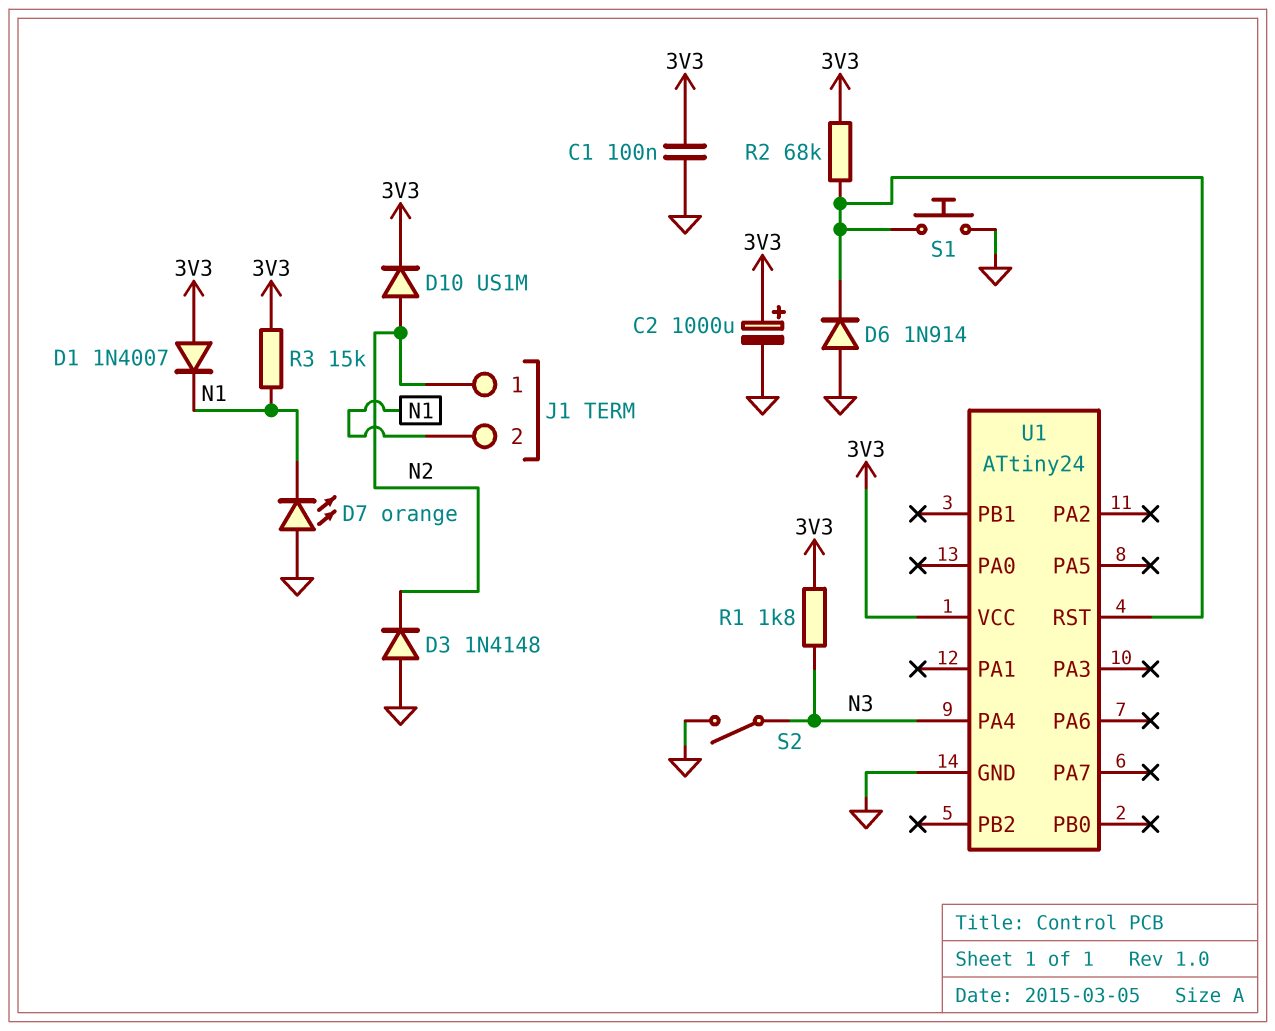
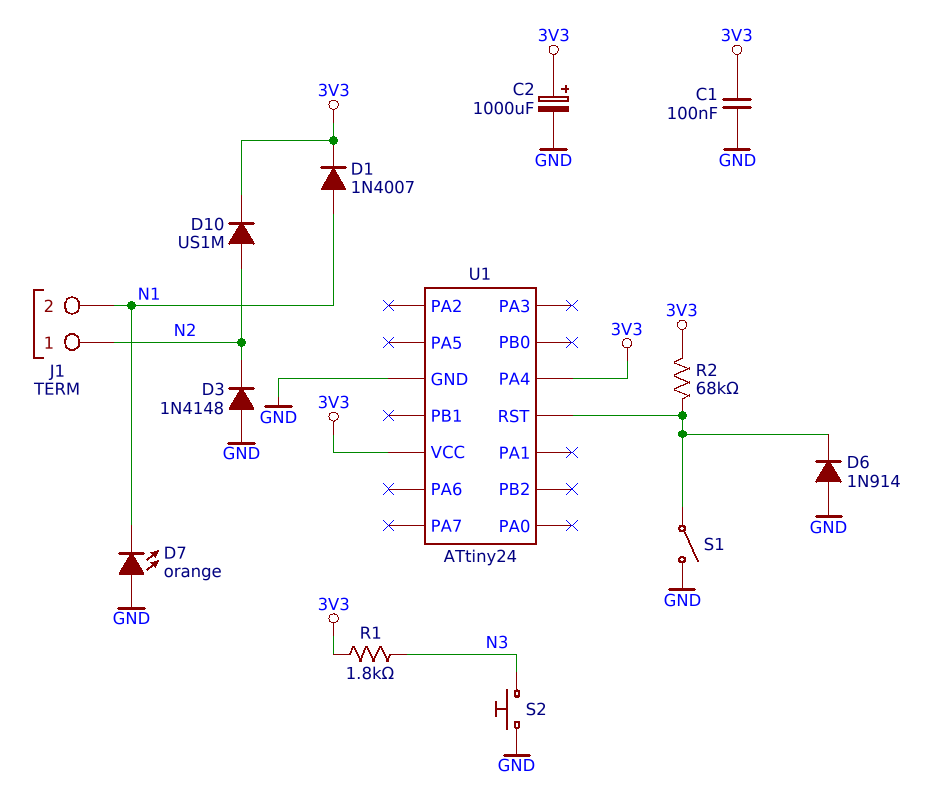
D1: diode 1N4007 (A 3V3, K N1) -> diode 1N4007 (A N1, K 3V3)
R3: 15k (3V3, N1) -> none
S1: button (GND, U1/RST) -> switch (GND, U1/RST)
S2: switch (GND, N3) -> button (GND, N3)
U1 pin PA4: N3 -> 3V3

